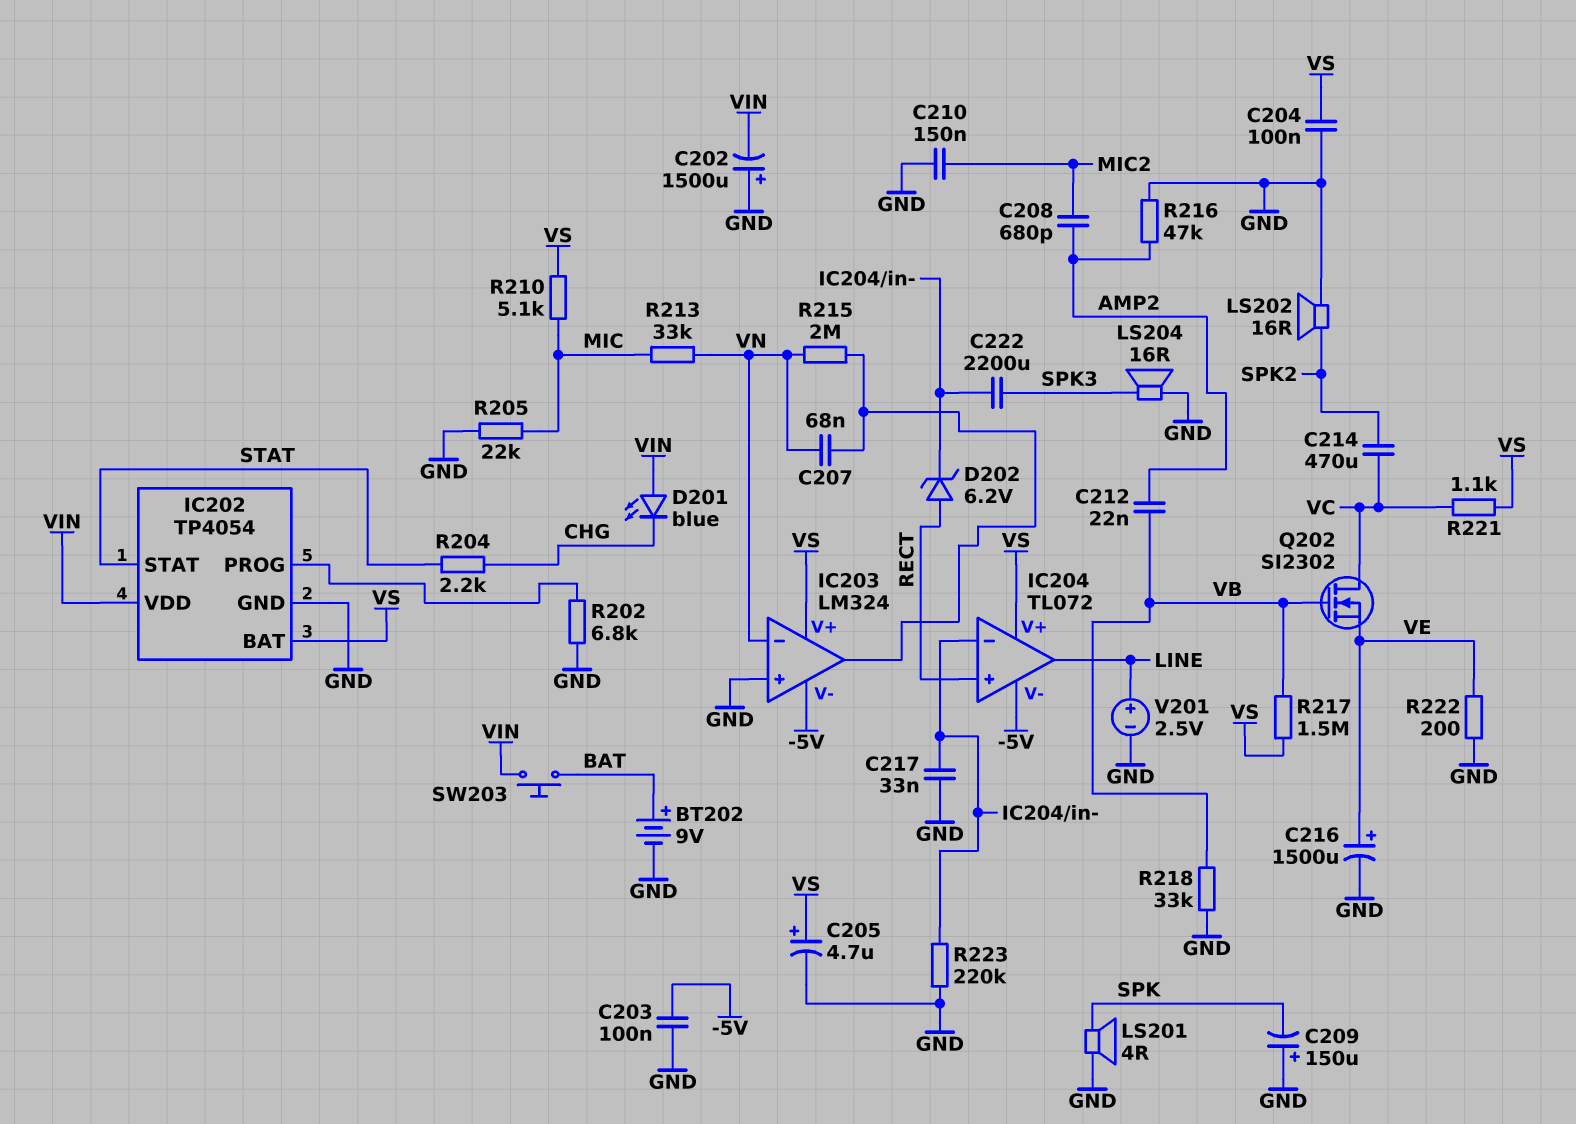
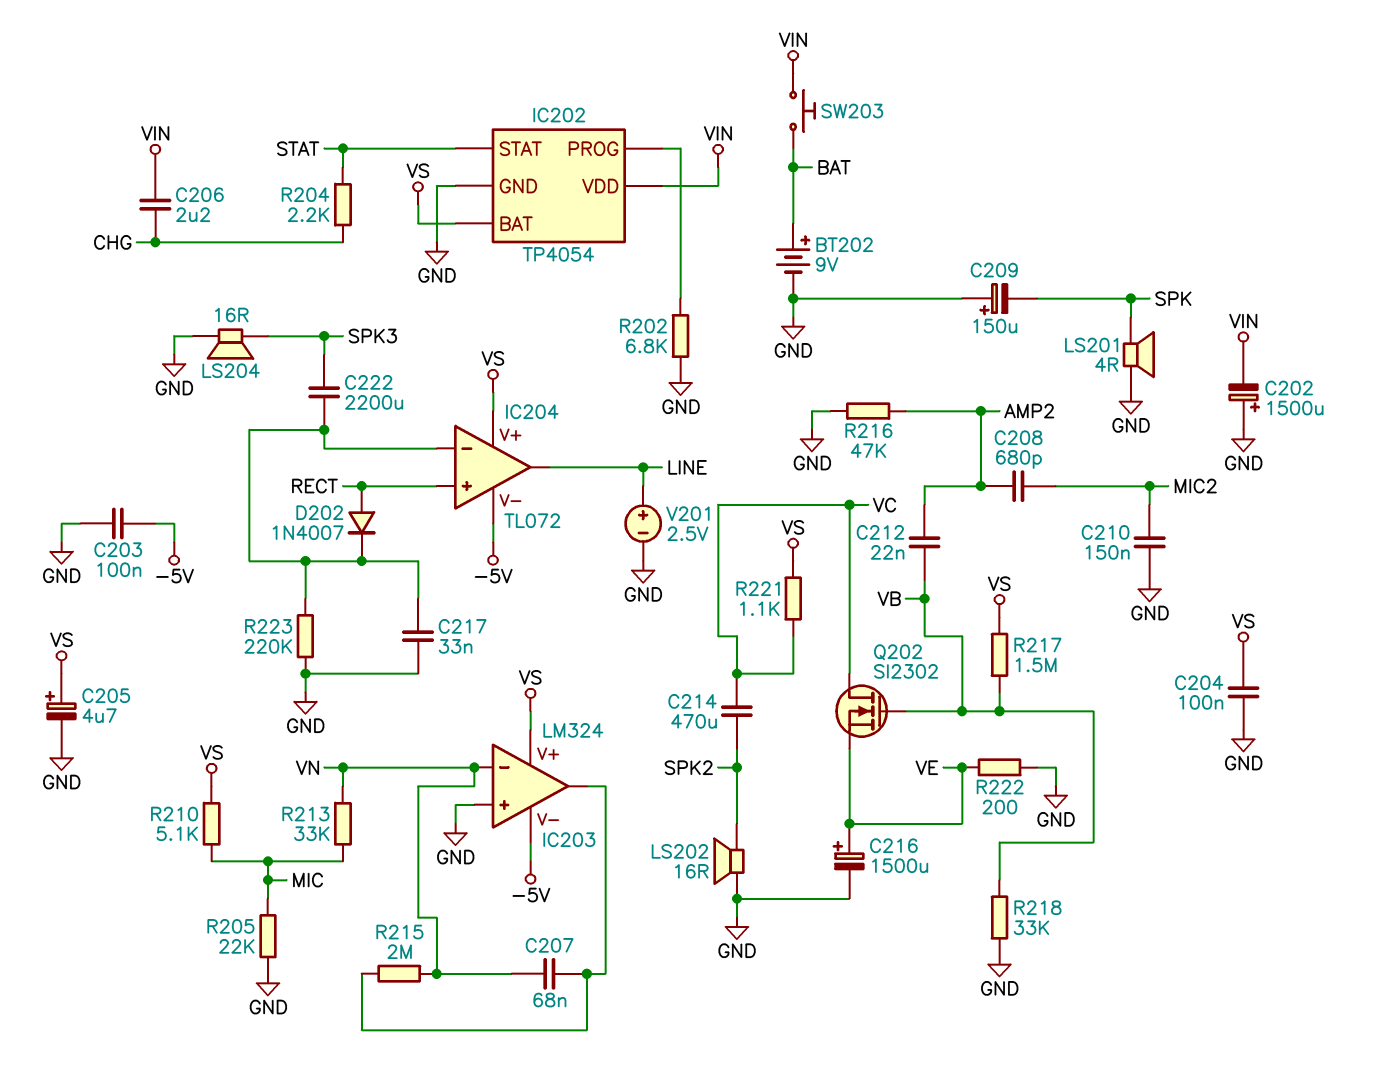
C206: none -> 2.2uF (CHG, VIN)
D201: LED blue (A VIN, K CHG) -> none
D202: zener 6.2V (A RECT, K IC204/in-) -> diode 1N4007 (A RECT, K IC204/in-)

